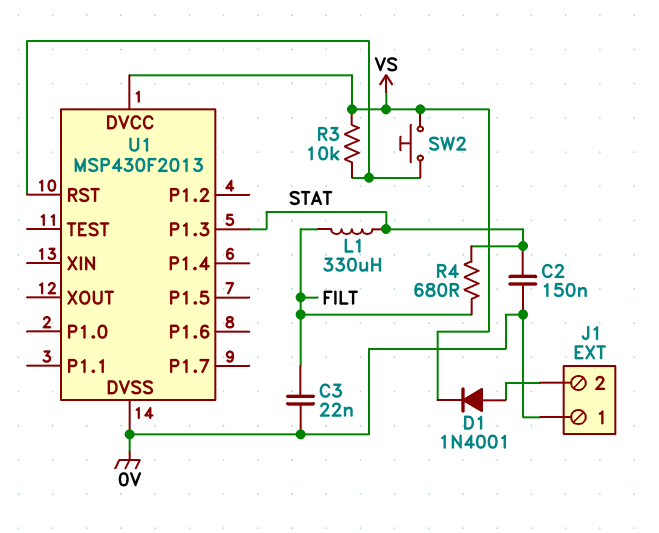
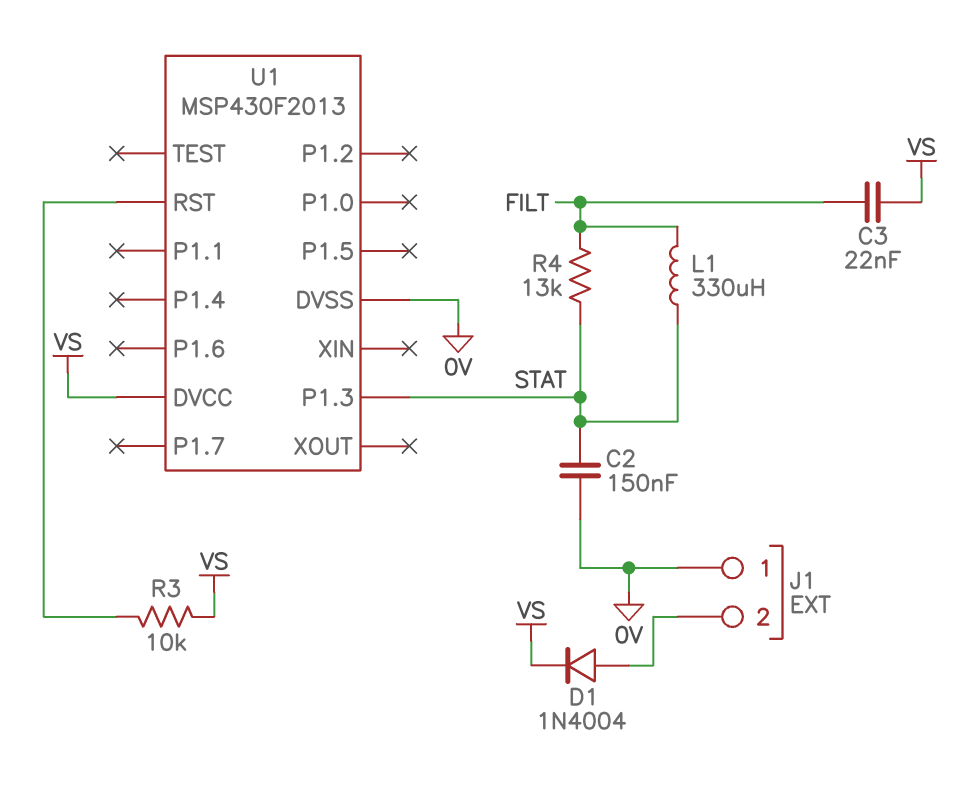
C3: 22nF (0V, FILT) -> 22nF (FILT, VS)
D1: diode 1N4001 (A J1/2, K VS) -> diode 1N4004 (A J1/2, K VS)
R4: 680 (FILT, STAT) -> 13k (FILT, STAT)
SW2: button (U1/RST, VS) -> none

